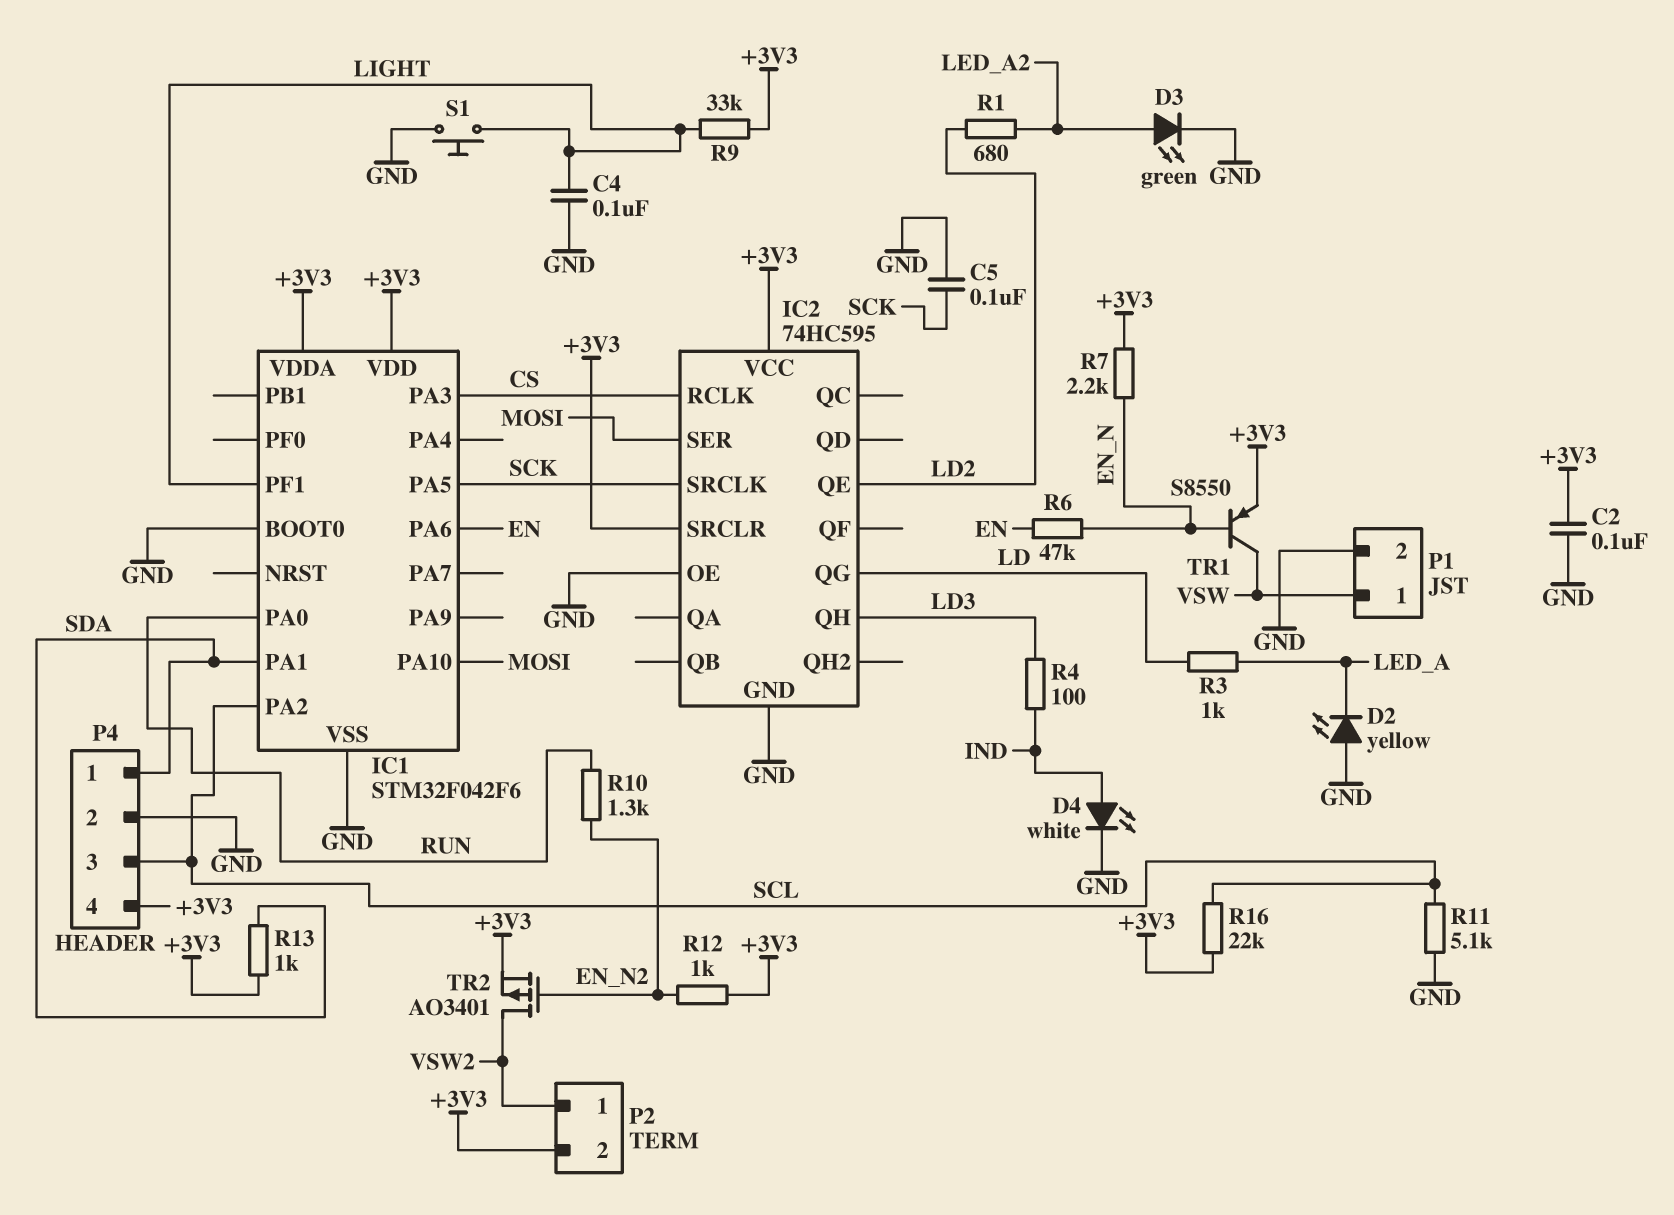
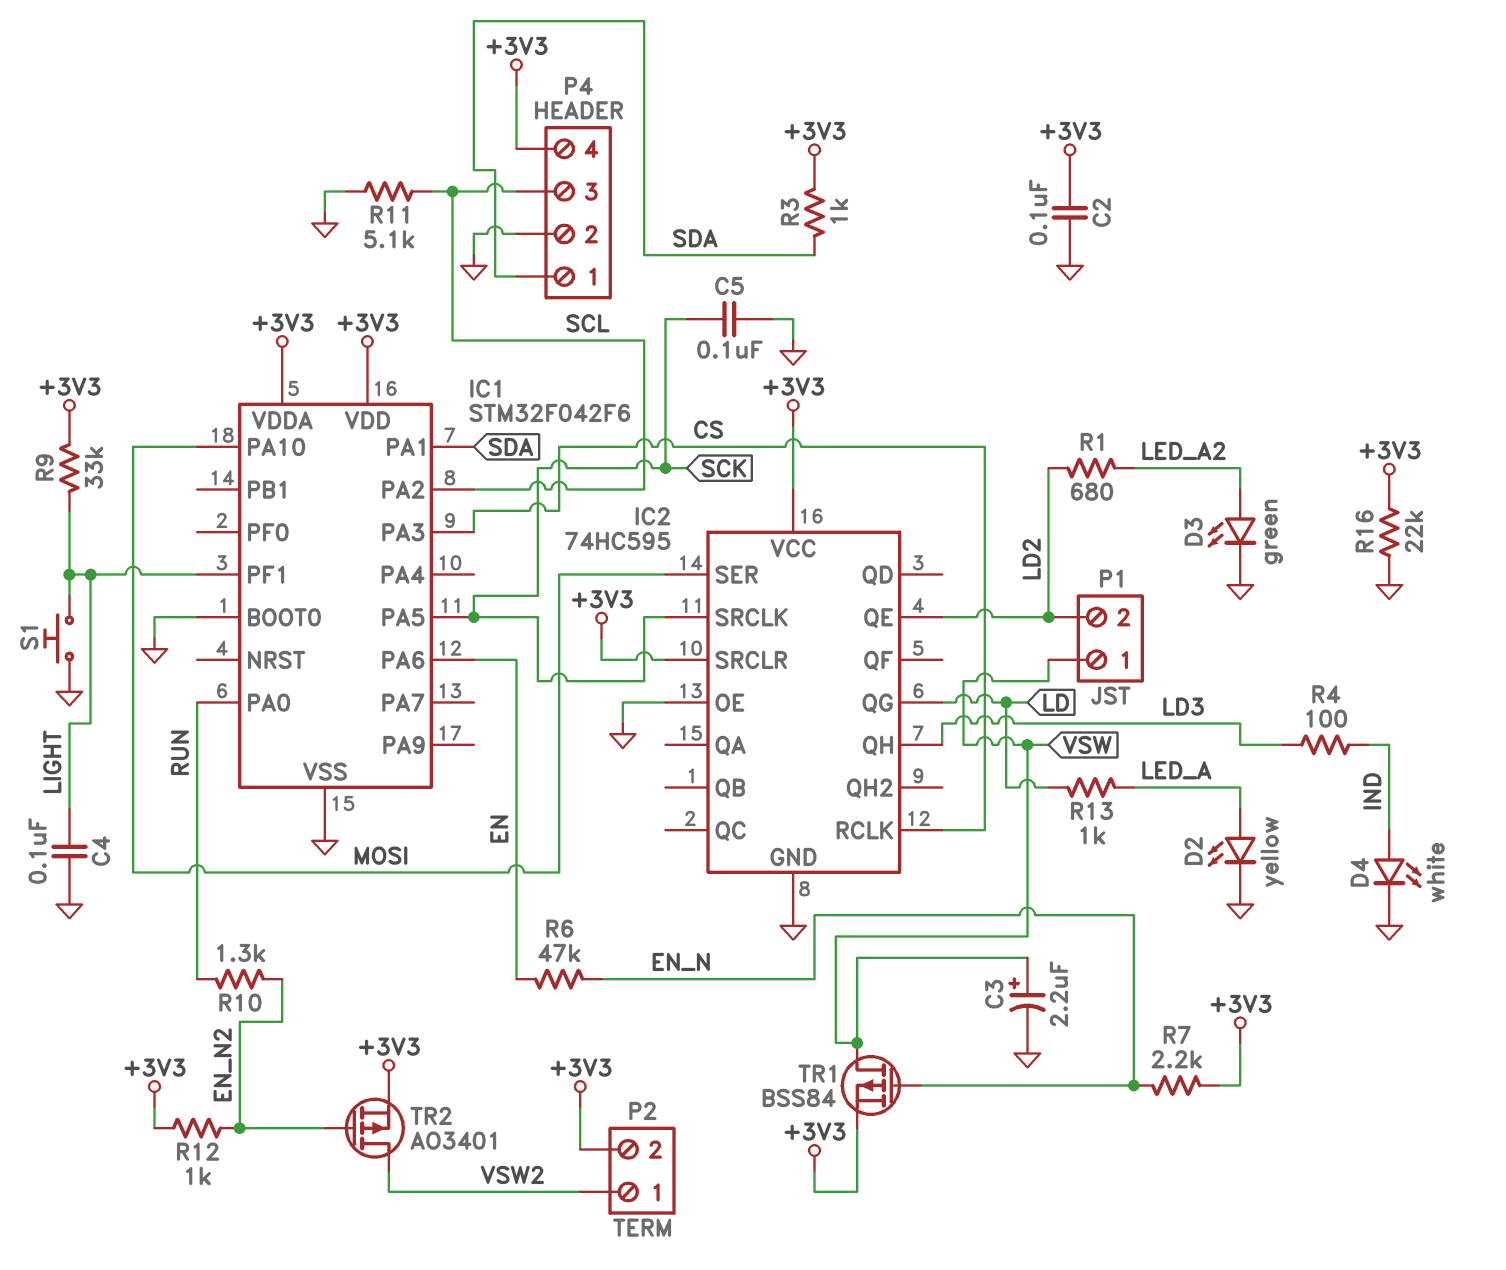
C3: none -> 2.2uF (plus VSW, minus GND)
D2: LED yellow (A GND, K LED_A) -> LED yellow (A LED_A, K GND)
P1 pin 2: GND -> LD2
R3: 1k (LD, LED_A) -> 1k (+3V3, SDA)
R13: 1k (+3V3, SDA) -> 1k (LD, LED_A)
R16: 22k (+3V3, SCL) -> 22k (+3V3, GND)
TR1: PNP S8550 (B EN_N, C VSW, E +3V3) -> PMOS BSS84 (G EN_N, D VSW, S +3V3)

